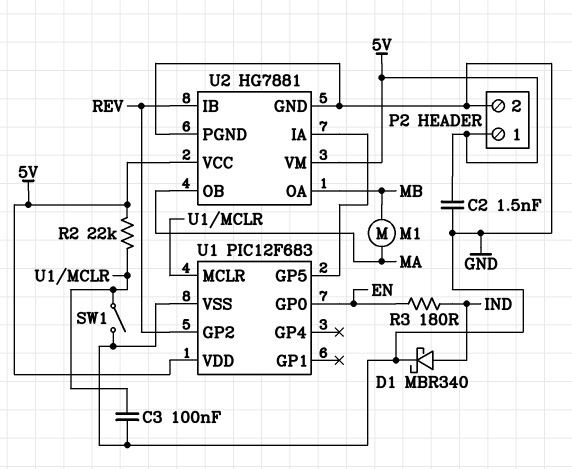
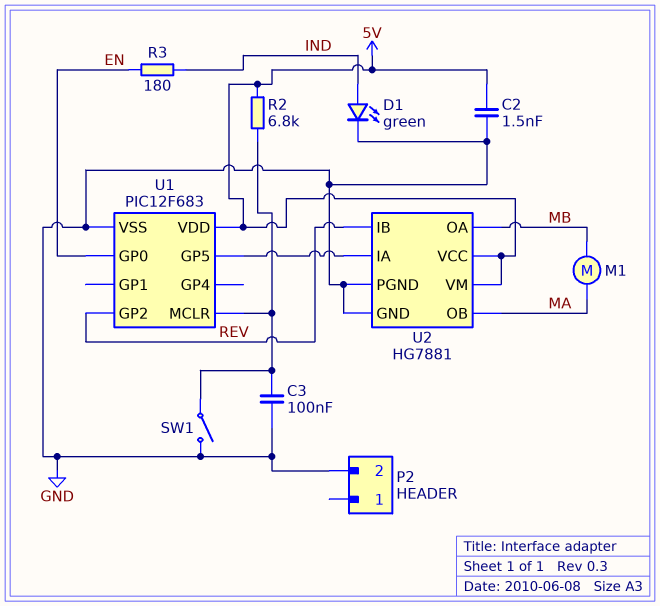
D1: schottky MBR340 (A IND, K GND) -> LED green (A IND, K GND)
P2 pin 1: 5V -> none
R2: 22k (5V, U1/MCLR) -> 6.8k (5V, U1/MCLR)

